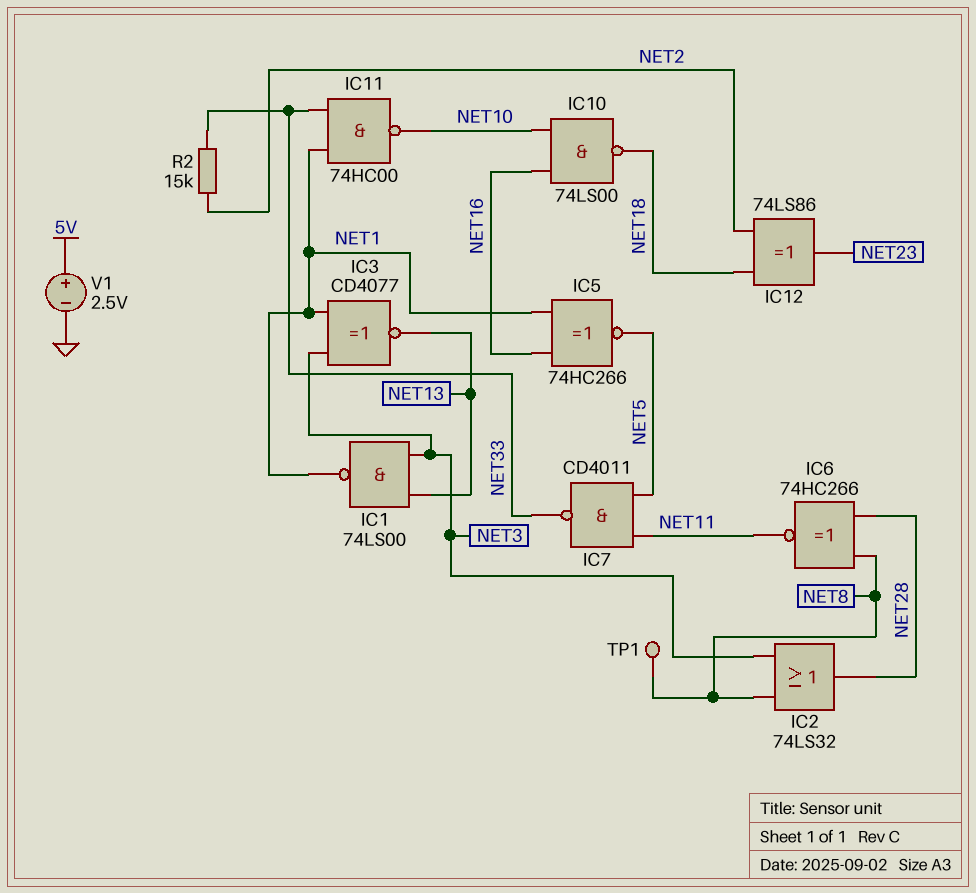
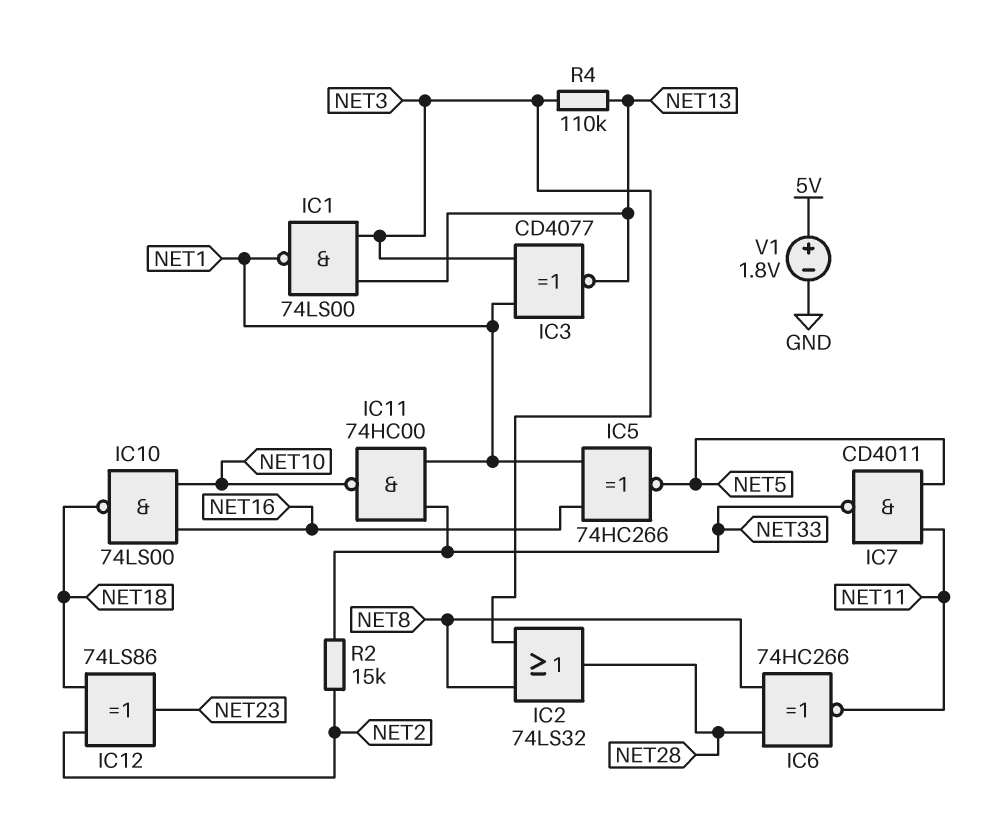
R4: none -> 110k (NET3, NET13)
TP1: test point (NET8) -> none
V1: 2.5V (plus 5V, minus GND) -> 1.8V (plus 5V, minus GND)

